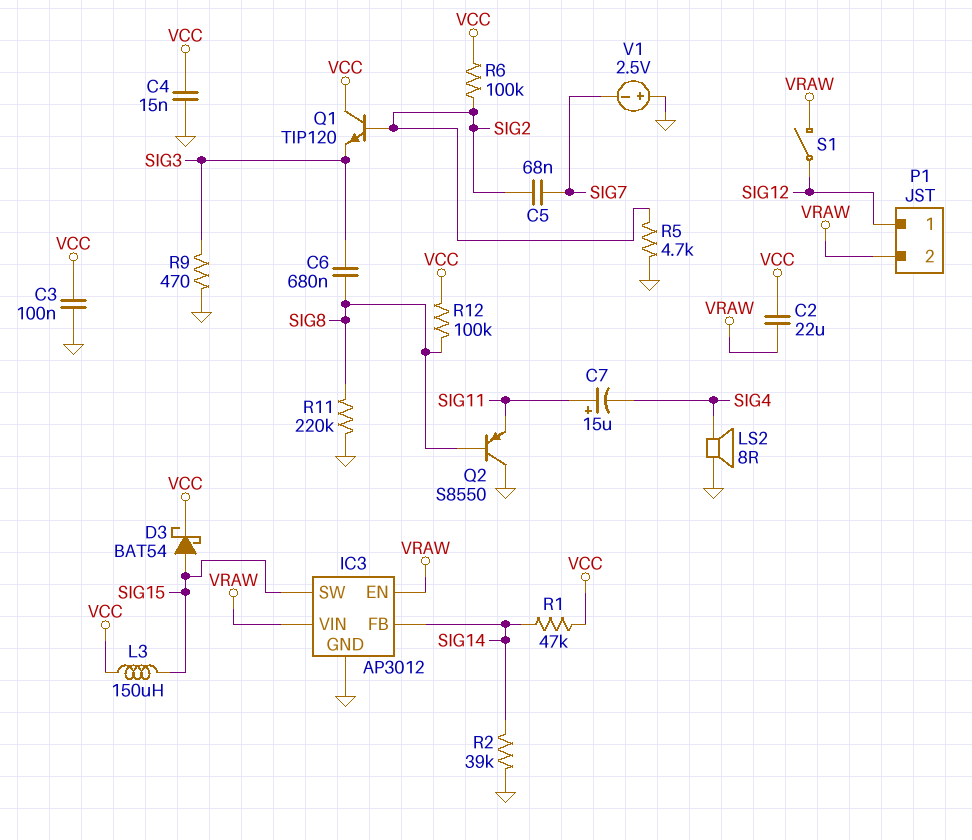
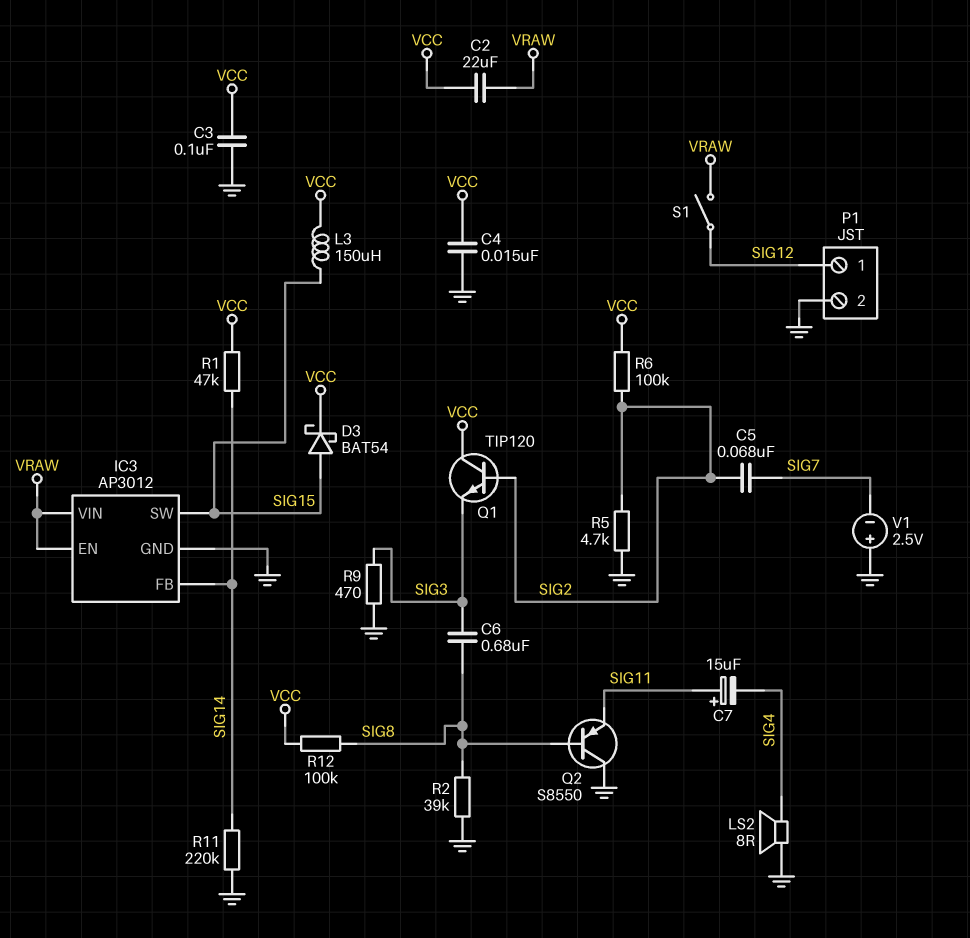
P1 pin 2: VRAW -> GND
R2: 39k (GND, SIG14) -> 39k (GND, SIG8)
R11: 220k (GND, SIG8) -> 220k (GND, SIG14)

